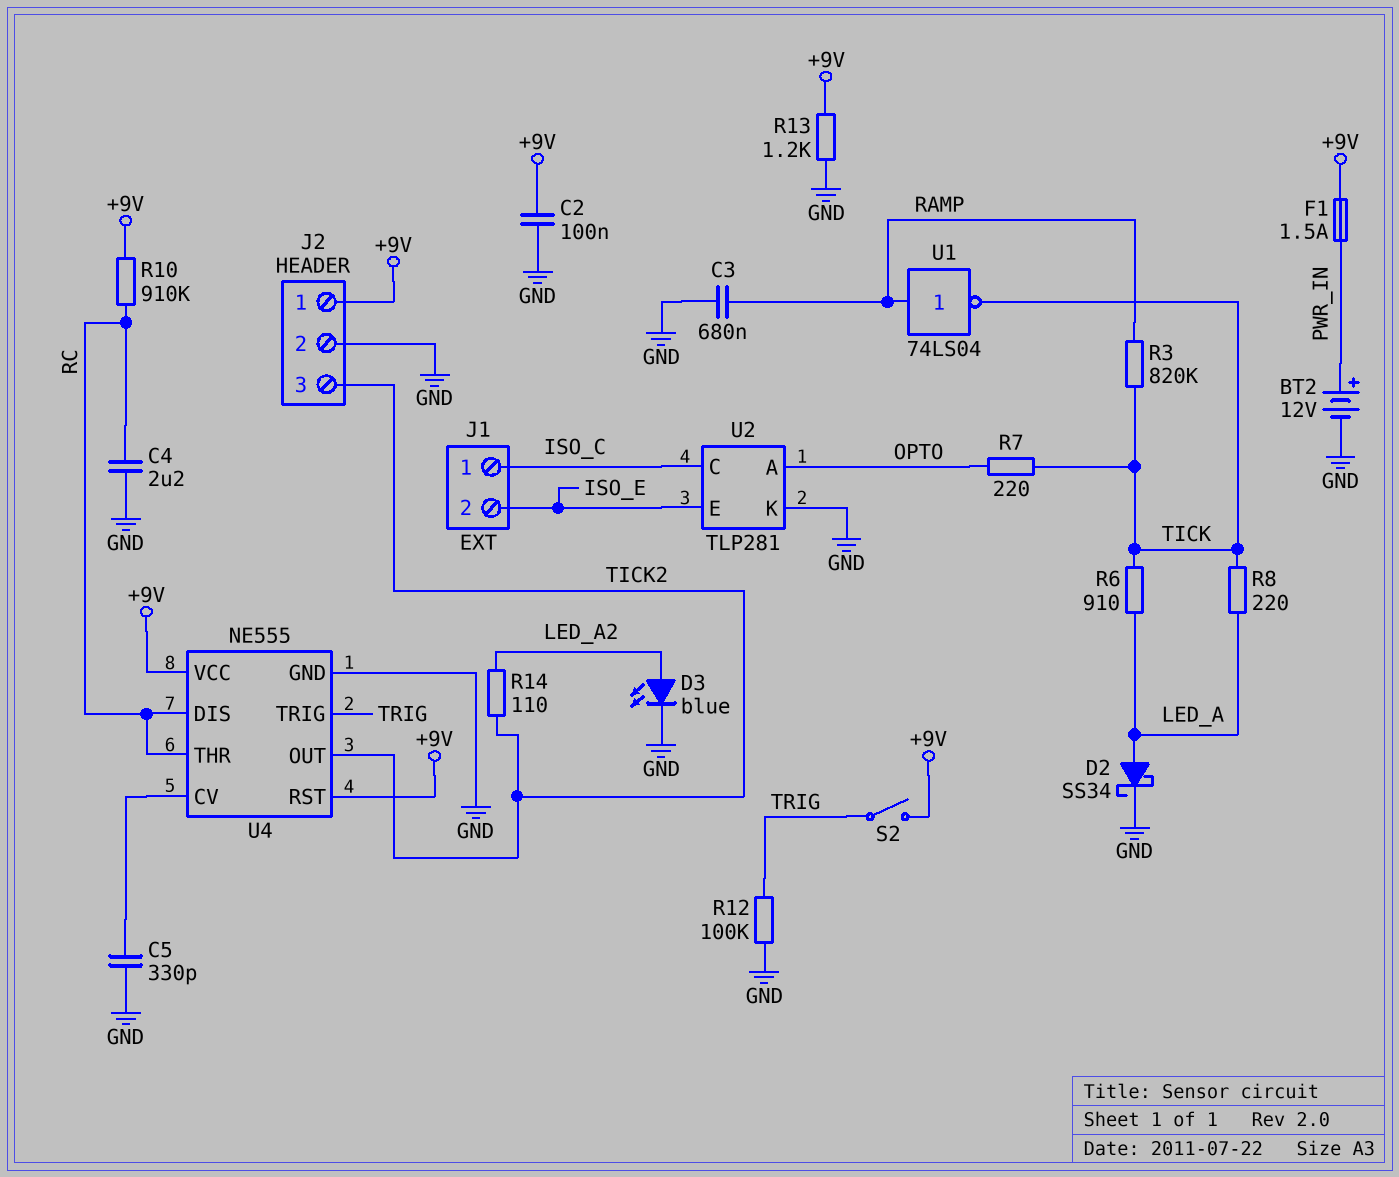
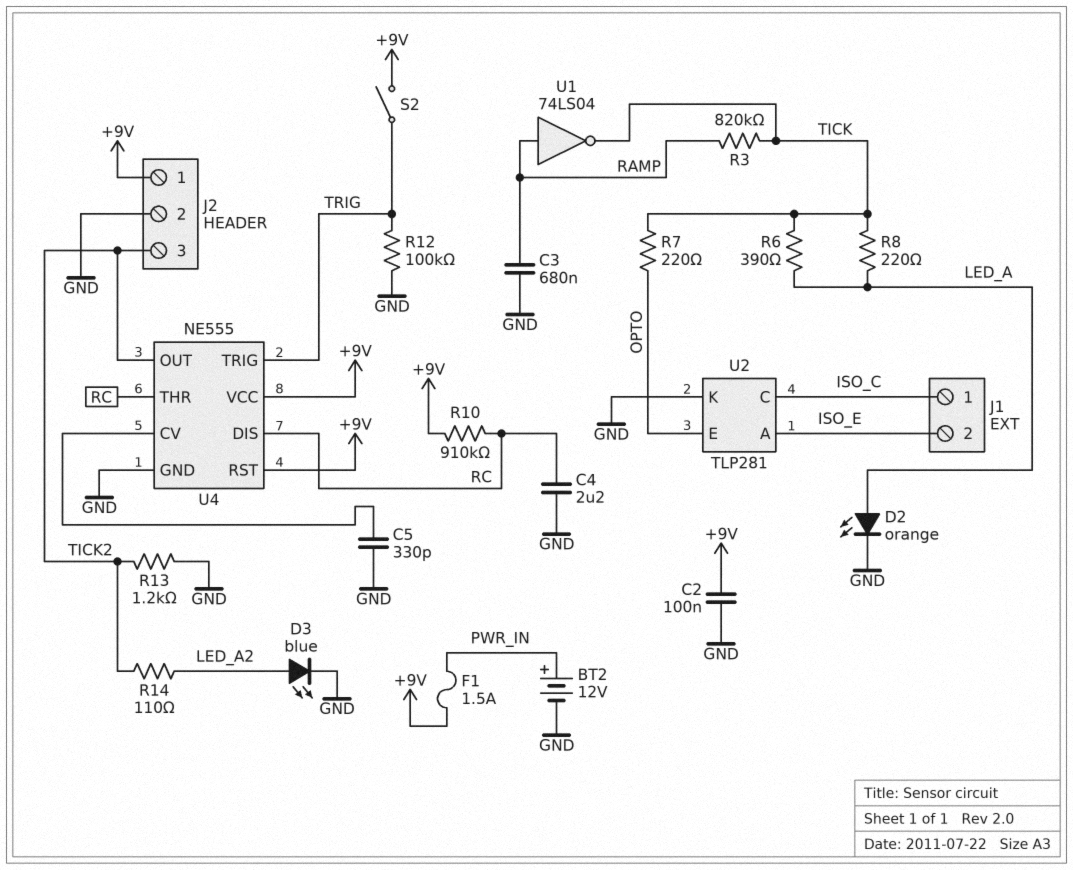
D2: schottky SS34 (A LED_A, K GND) -> LED orange (A LED_A, K GND)
R6: 910 (LED_A, TICK) -> 390 (LED_A, TICK)
R13: 1.2k (+9V, GND) -> 1.2k (GND, TICK2)
U2 pin A: OPTO -> ISO_E
U2 pin E: ISO_E -> OPTO

